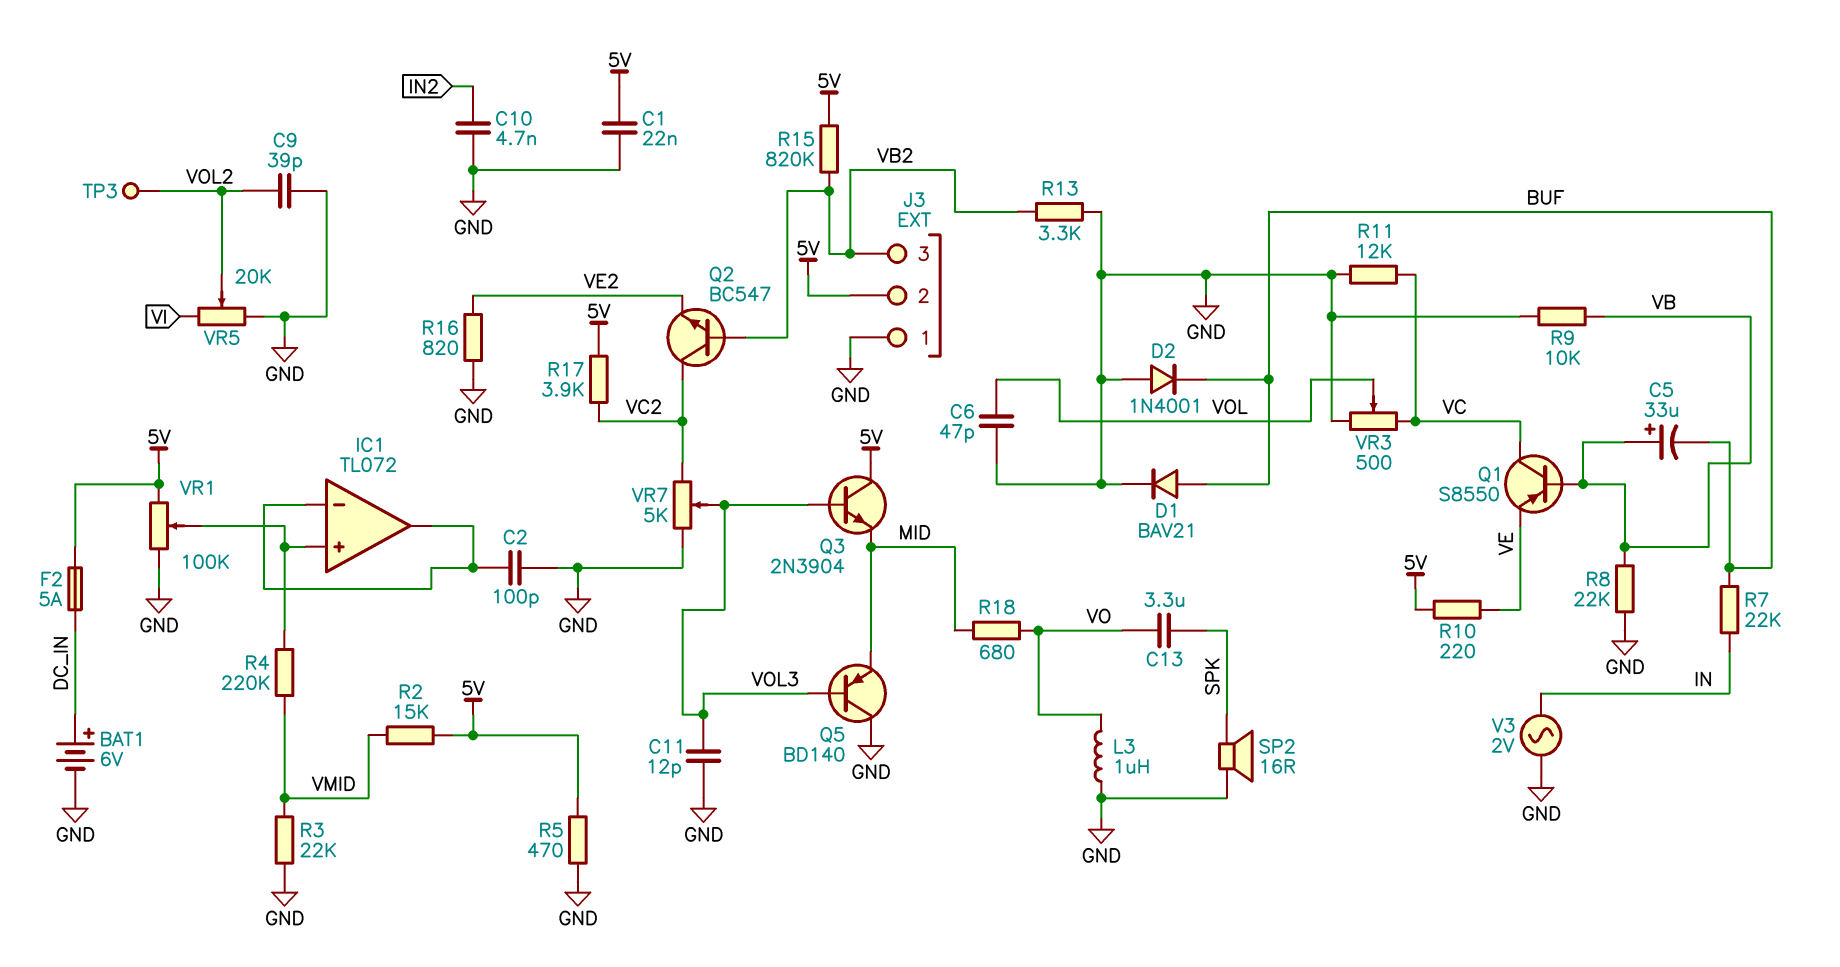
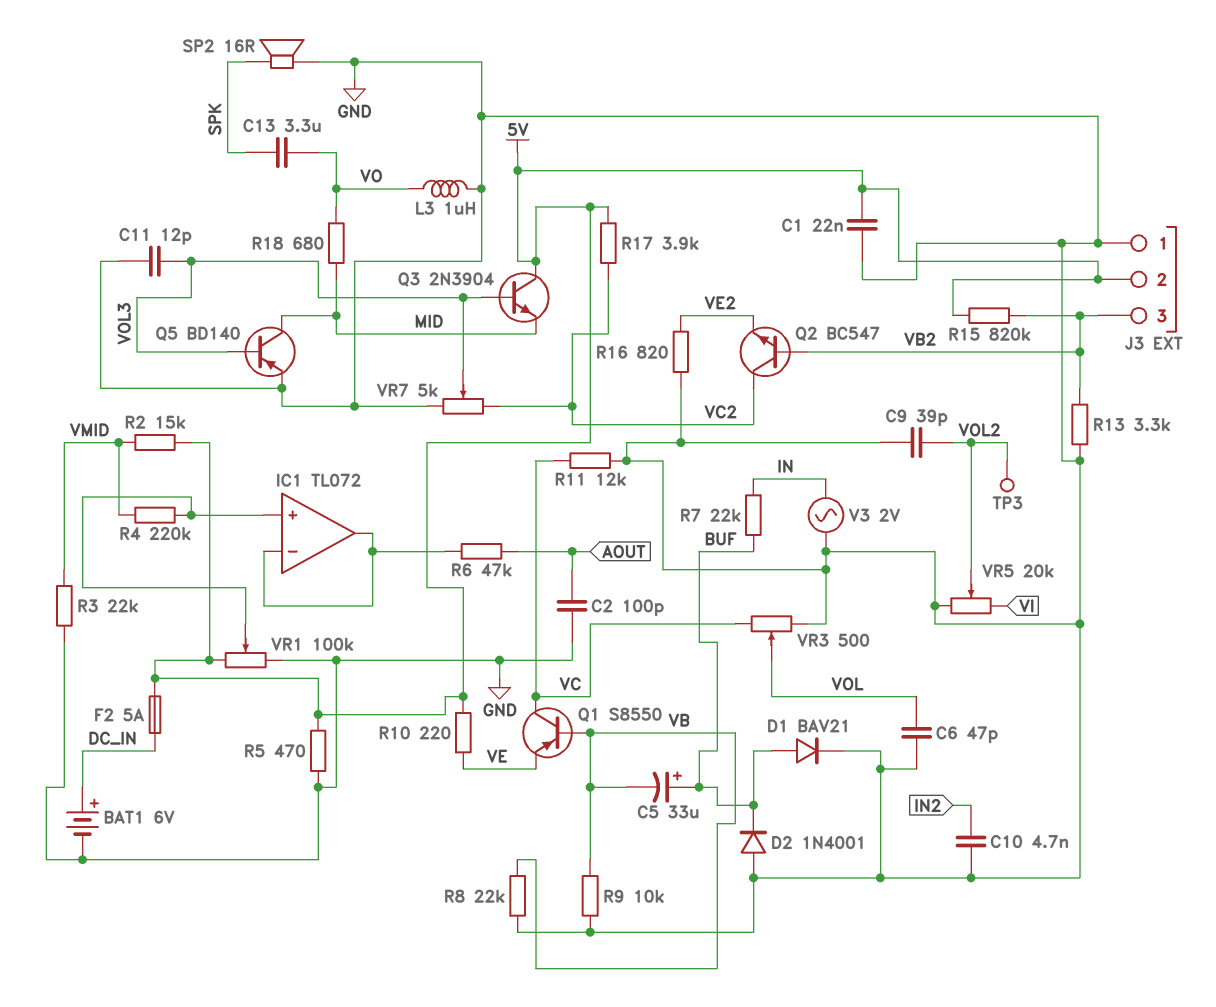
C2: 100pF (GND, IC1/in-) -> 100pF (AOUT, GND)
C5: 33uF (plus VB, minus BUF) -> 33uF (plus BUF, minus VB)
Q5: PNP BD140 (B VOL3, C GND, E MID) -> PNP BD140 (B VOL3, C MID, E GND)
R6: none -> 47k (AOUT, IC1/in-)

